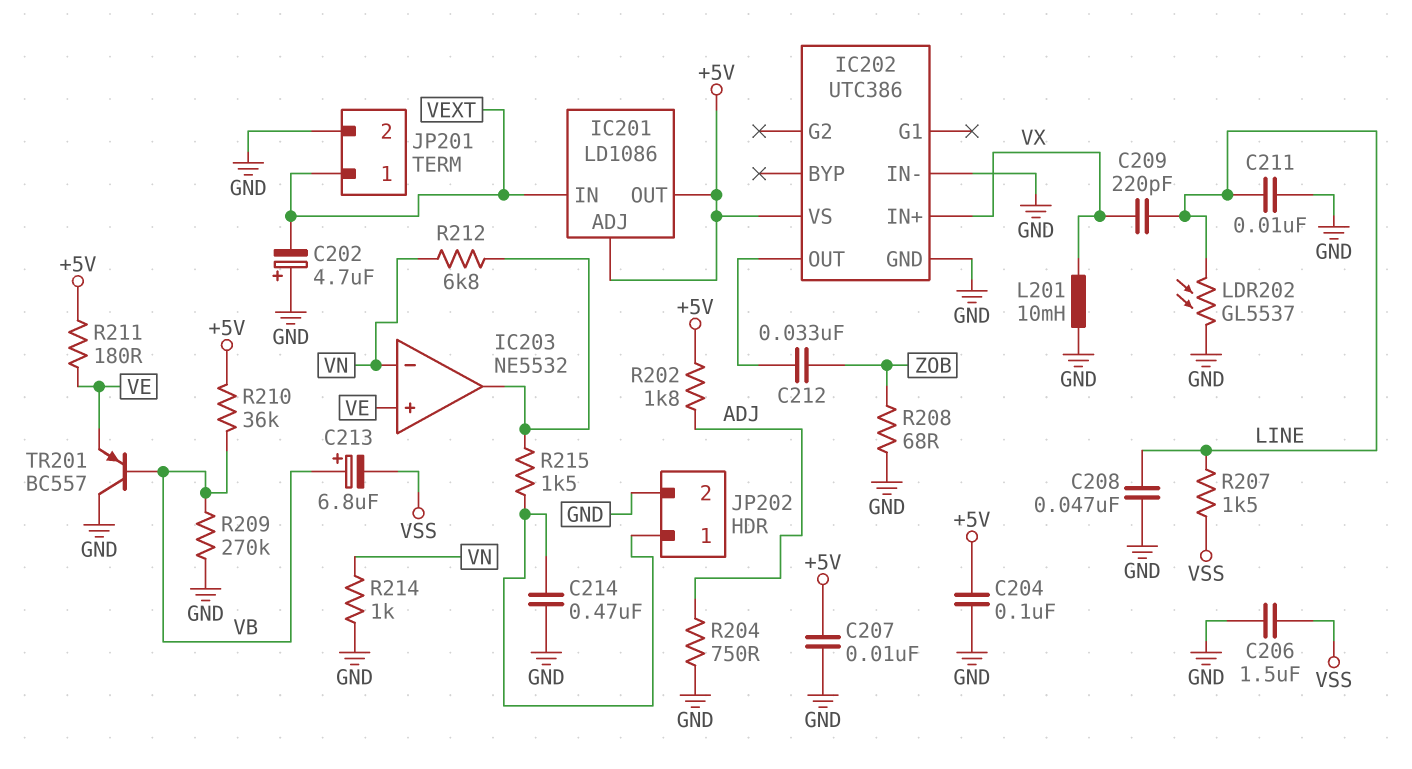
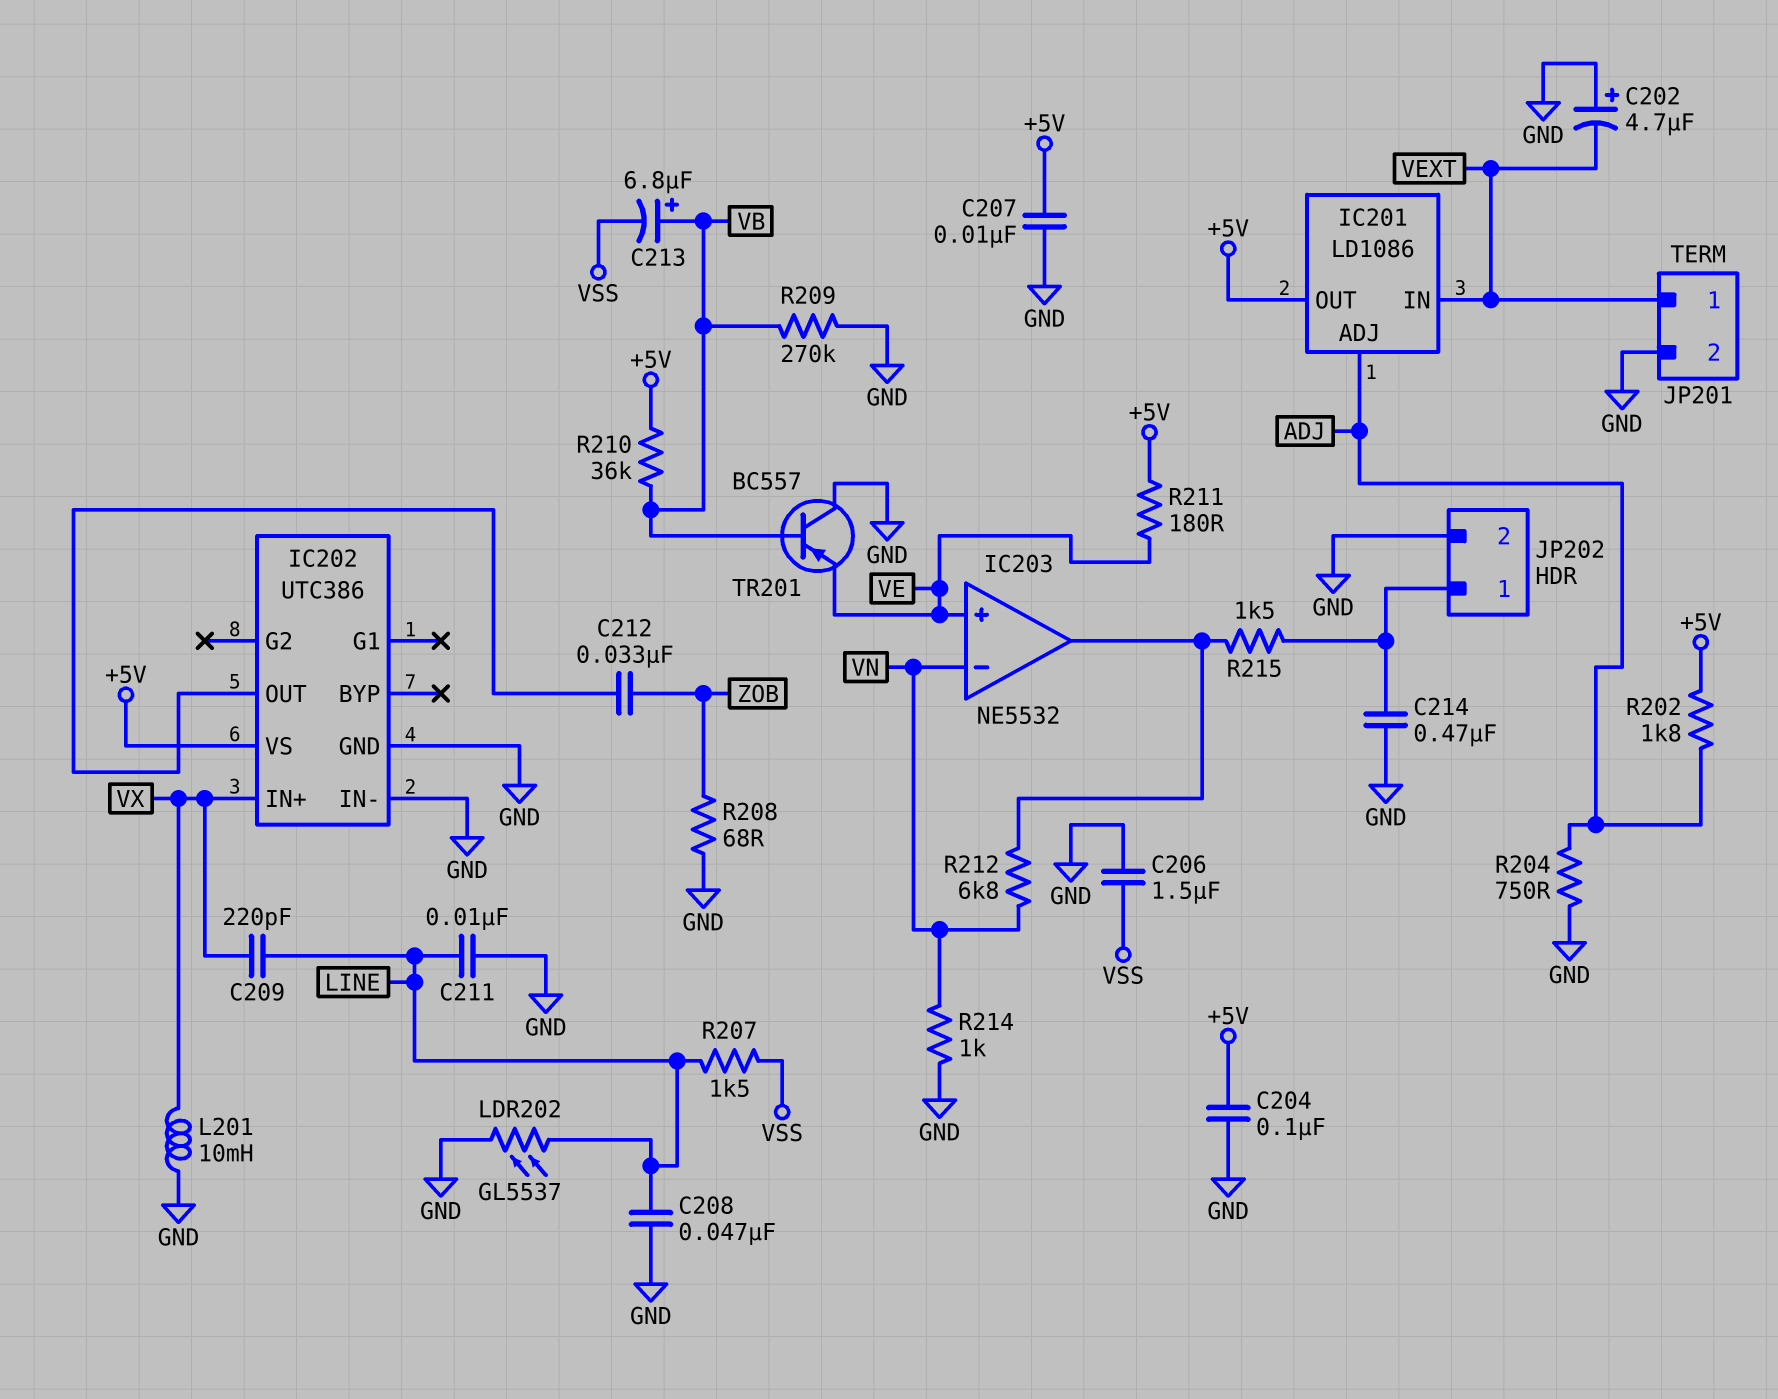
IC201 pin ADJ: +5V -> ADJ

